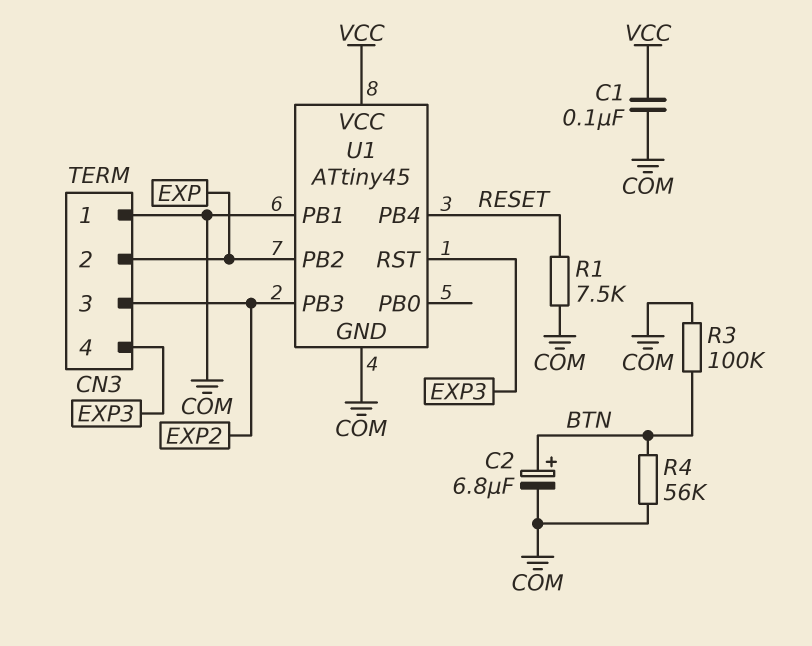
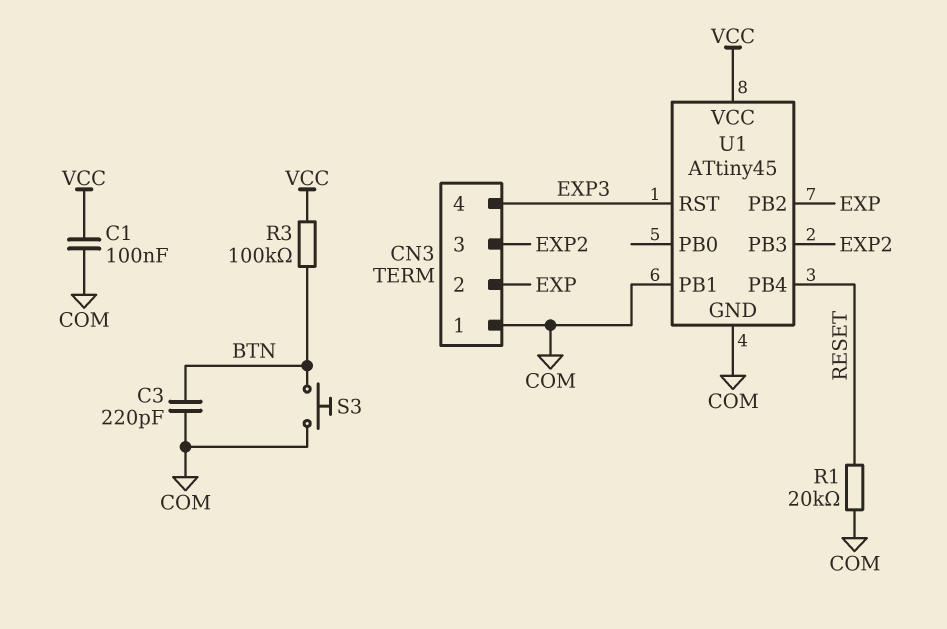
C2: 6.8uF (plus BTN, minus COM) -> none
C3: none -> 220pF (BTN, COM)
R1: 7.5k (COM, RESET) -> 20k (COM, RESET)
R3: 100k (BTN, COM) -> 100k (BTN, VCC)
R4: 56k (BTN, COM) -> none
S3: none -> button (BTN, COM)

